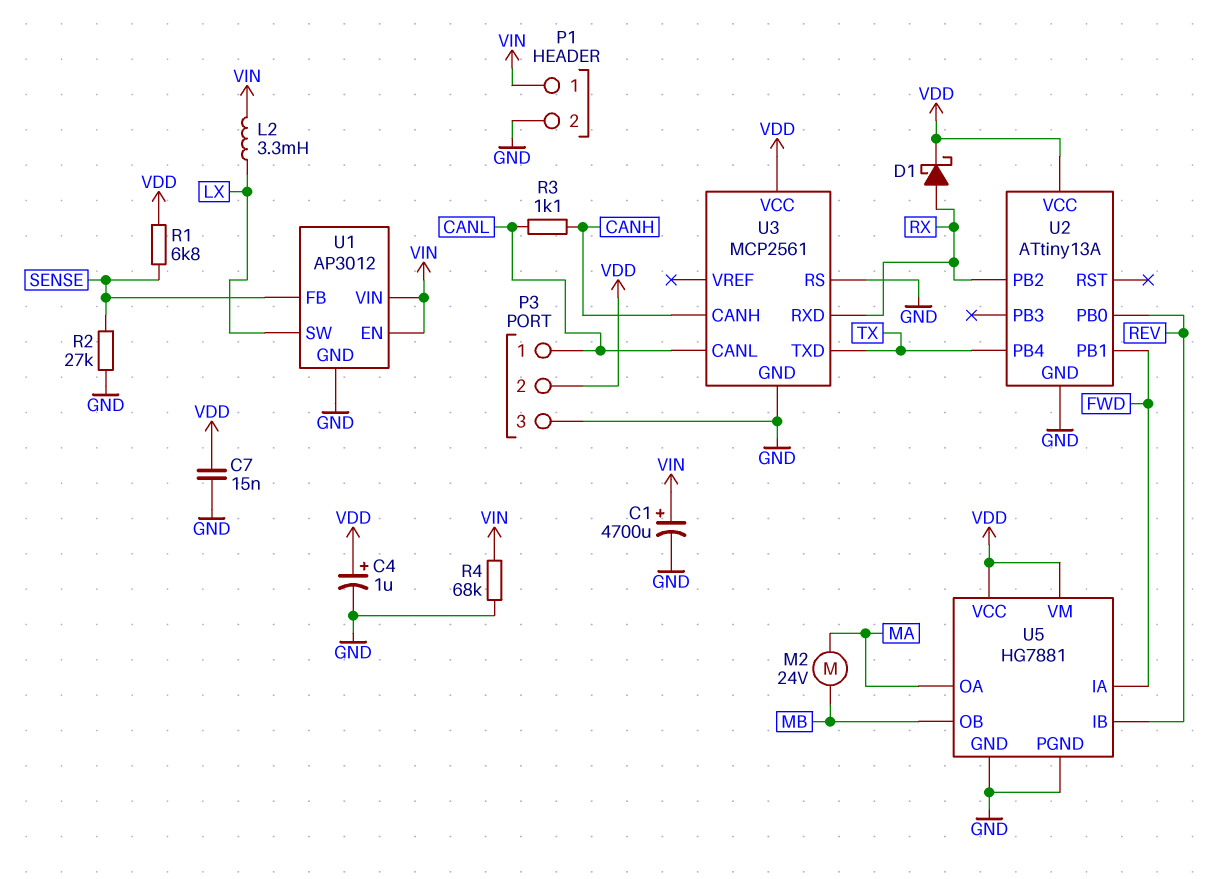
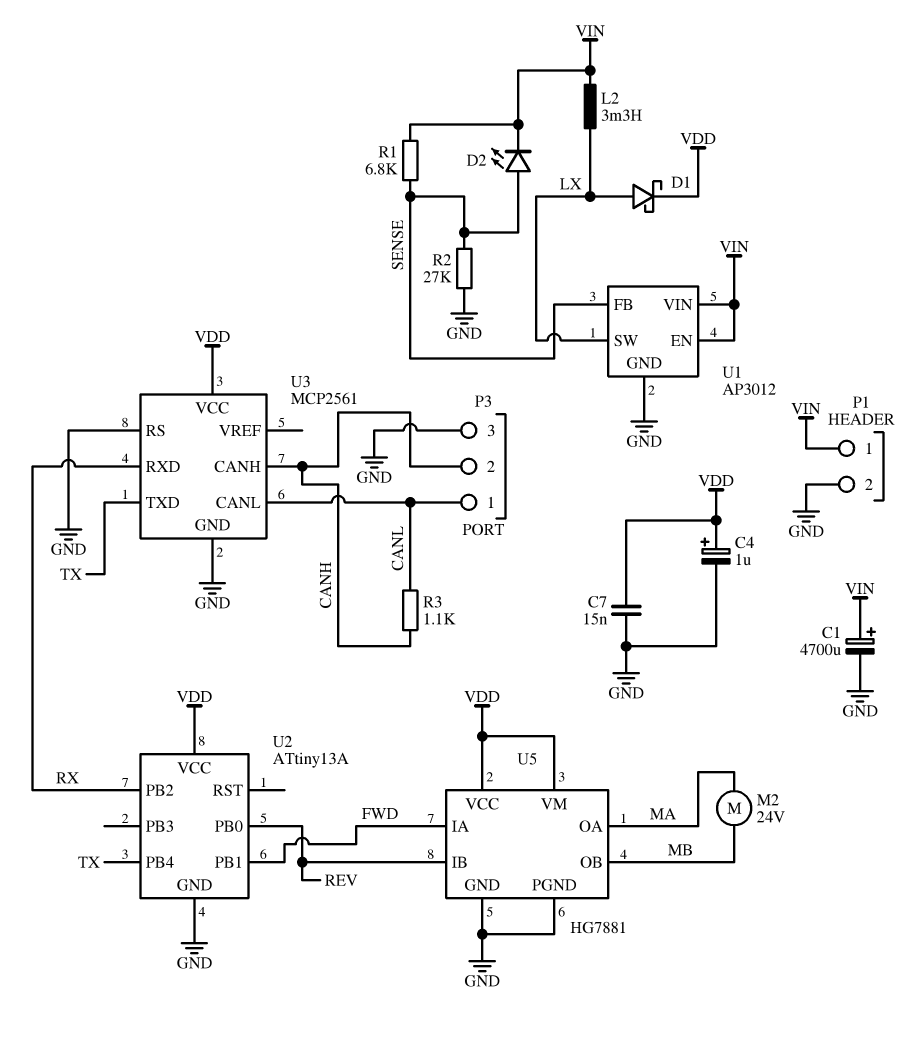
D1: schottky (A RX, K VDD) -> schottky (A LX, K VDD)
D2: none -> LED (A SENSE, K VIN)
P3 pin 2: VDD -> CANH
R1: 6.8k (SENSE, VDD) -> 6.8k (SENSE, VIN)
R4: 68k (GND, VIN) -> none

